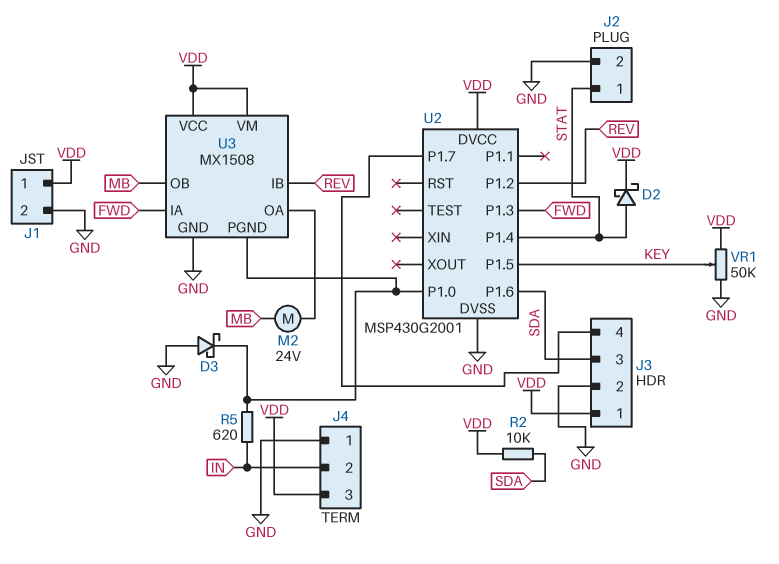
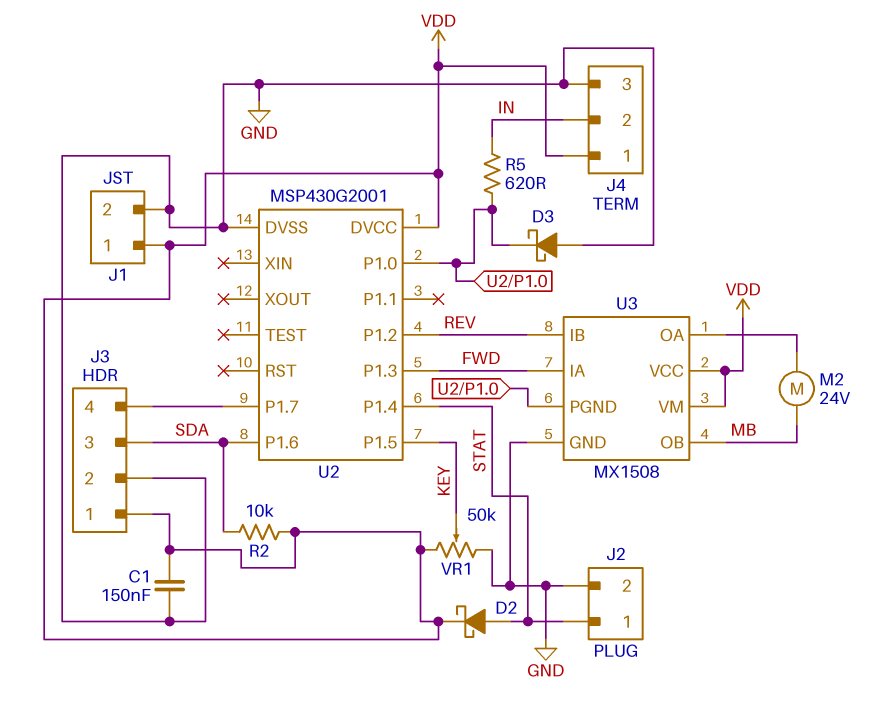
C1: none -> 150nF (GND, VDD)
J4 pin 1: GND -> VDD
J4 pin 3: VDD -> GND

